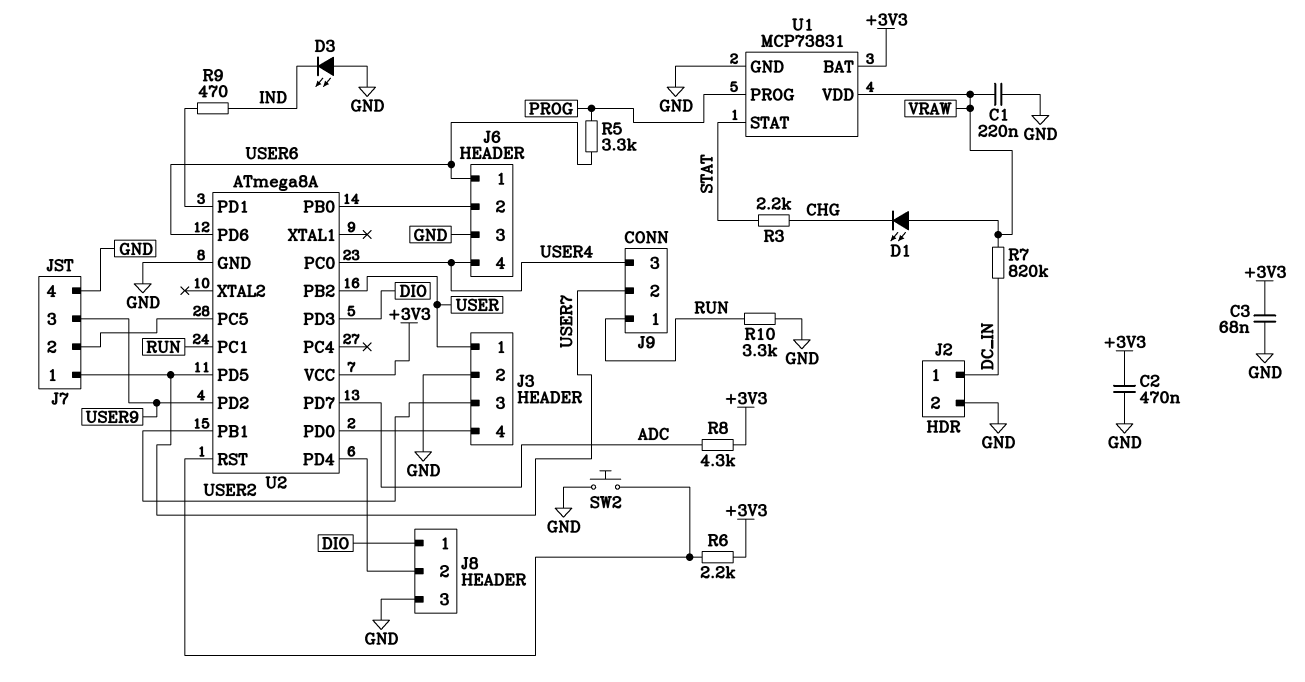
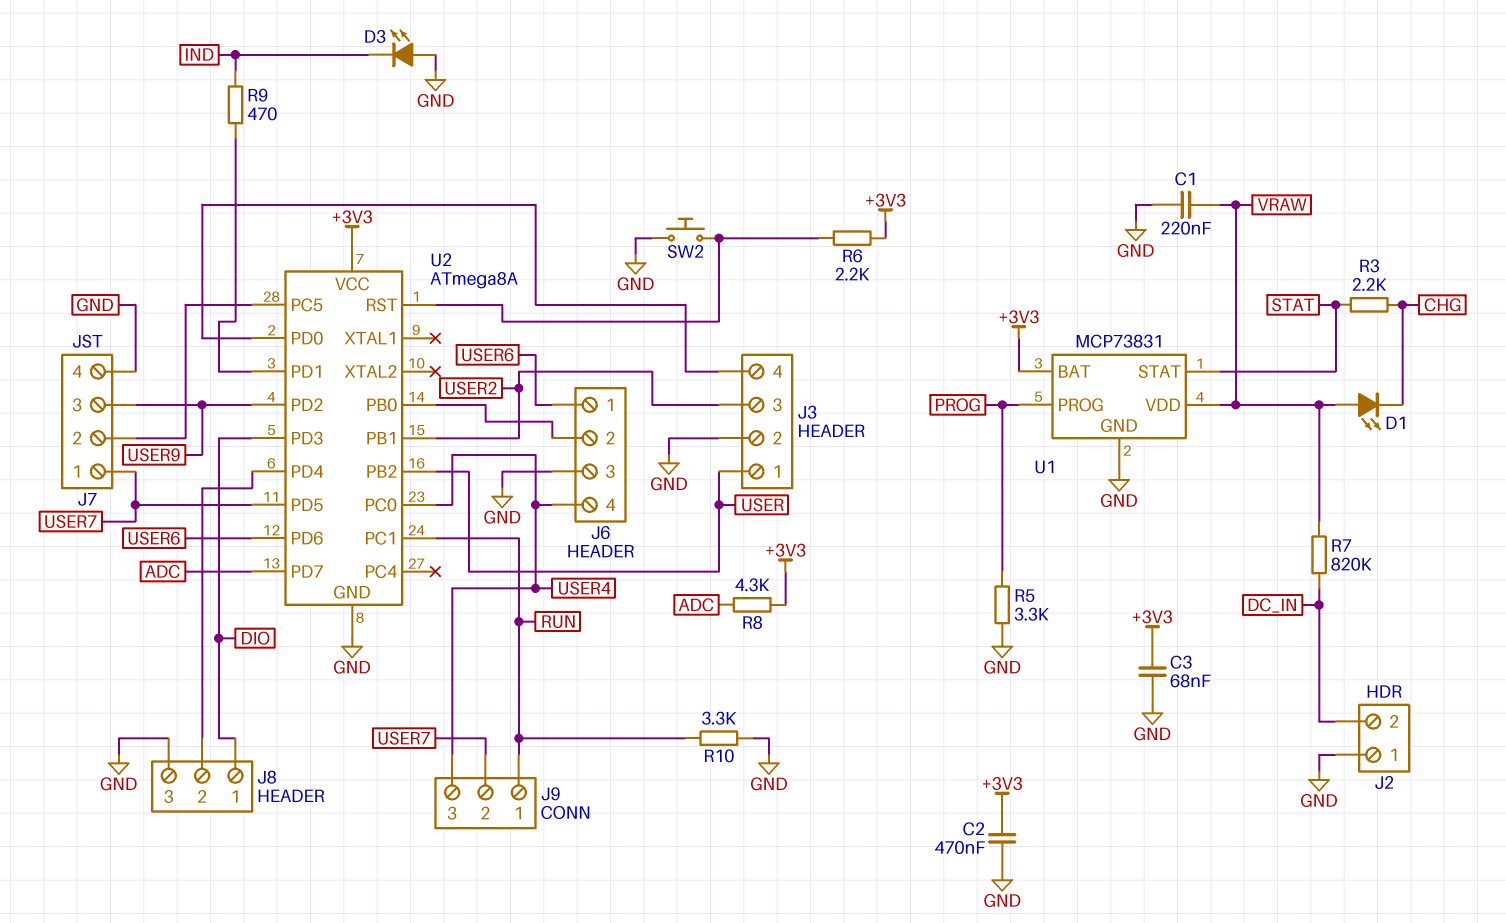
J2 pin 1: DC_IN -> GND
J2 pin 2: GND -> DC_IN
R5: 3.3k (PROG, USER6) -> 3.3k (GND, PROG)

